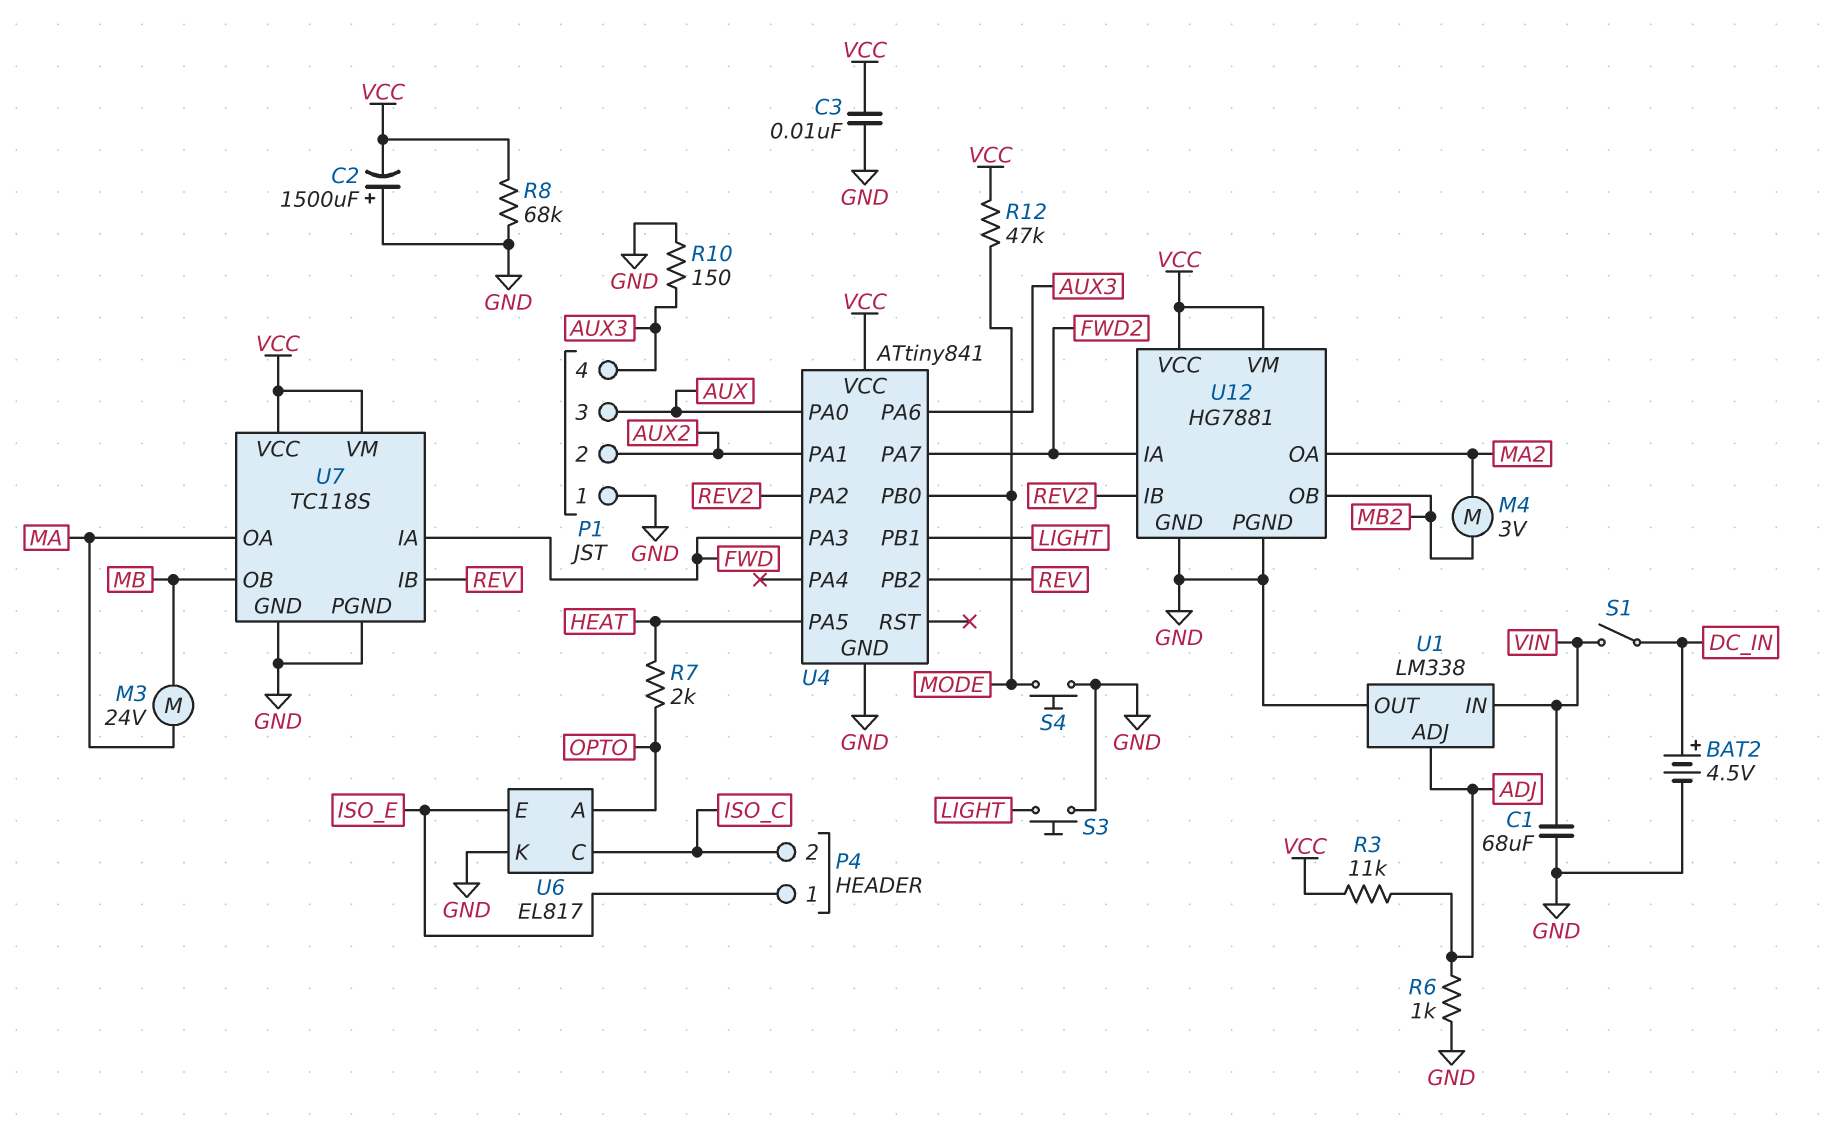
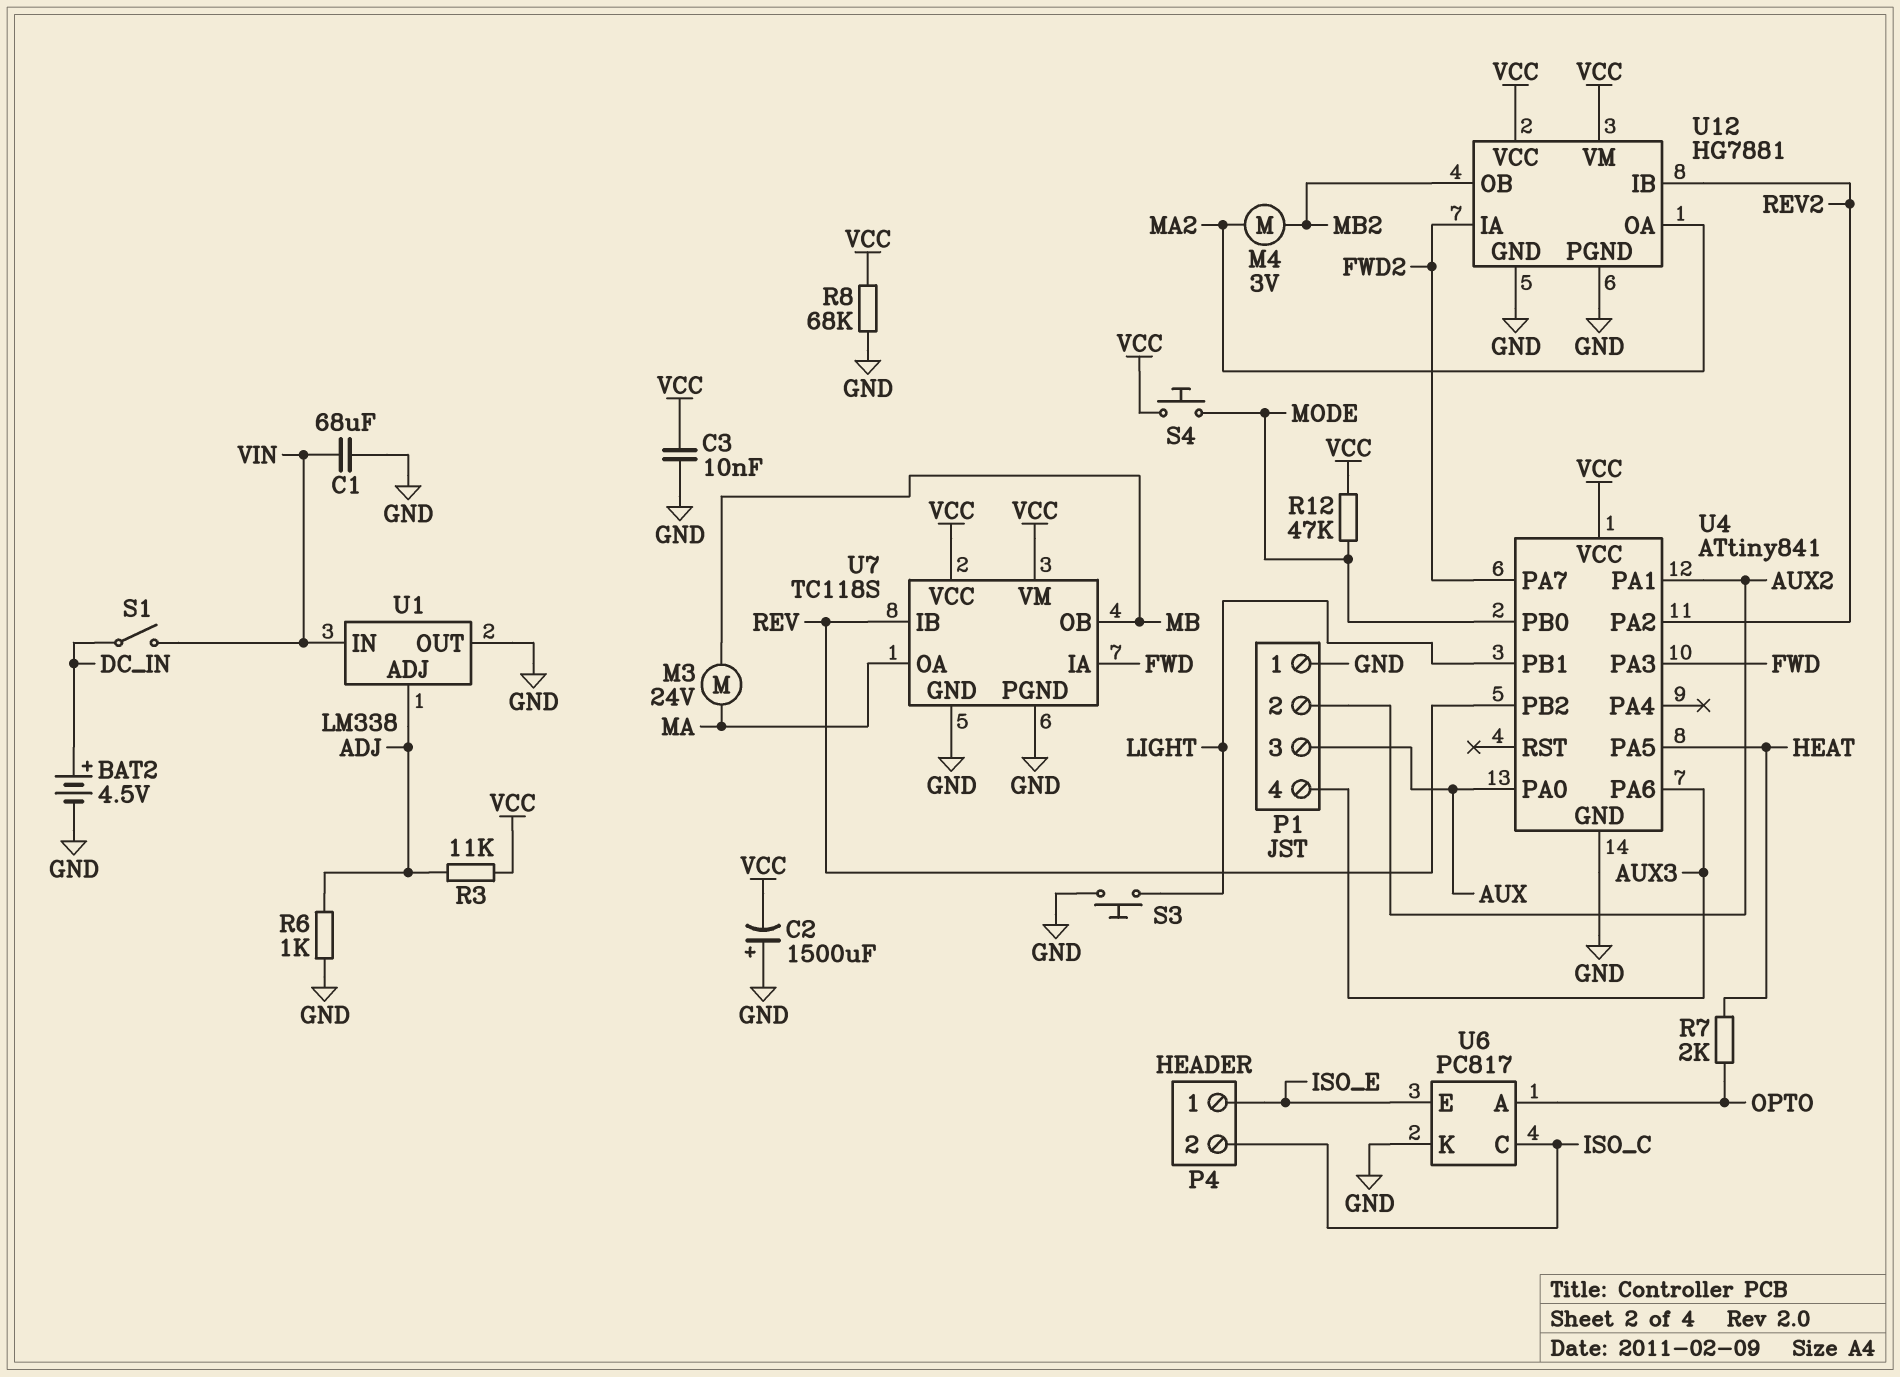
R10: 150 (AUX3, GND) -> none
S4: button (GND, MODE) -> button (MODE, VCC)
U6: EL817 -> PC817

